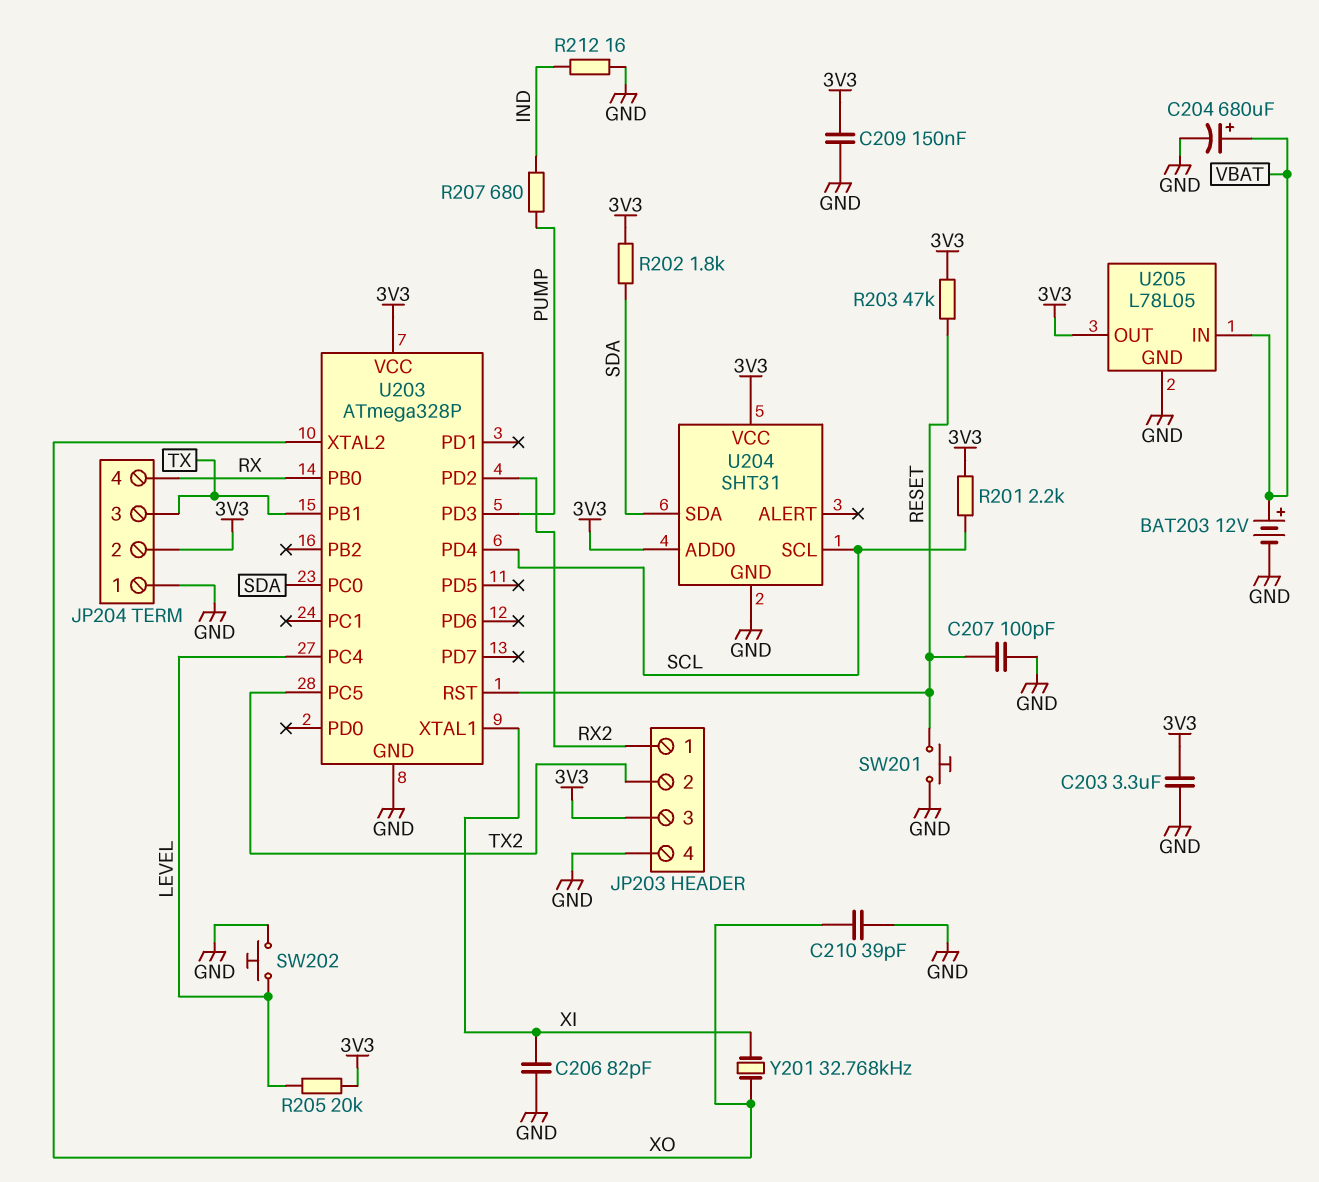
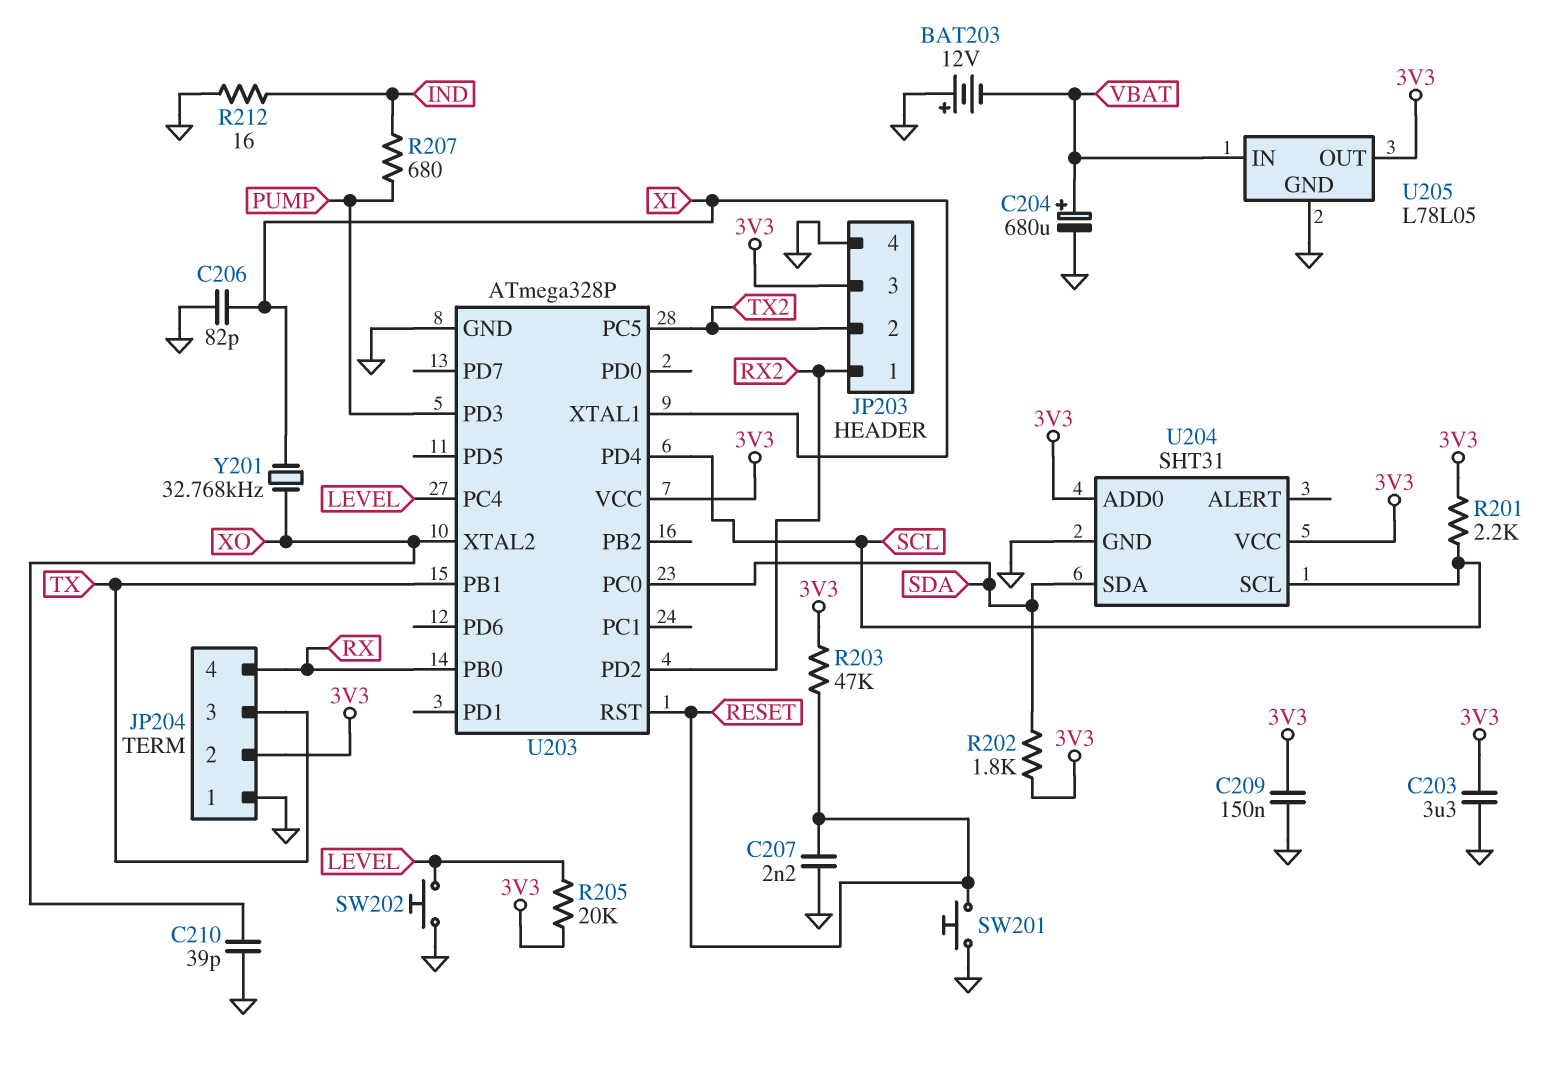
BAT203: 12V (plus VBAT, minus GND) -> 12V (plus GND, minus VBAT)
C207: 100pF (GND, RESET) -> 2.2nF (GND, RESET)

